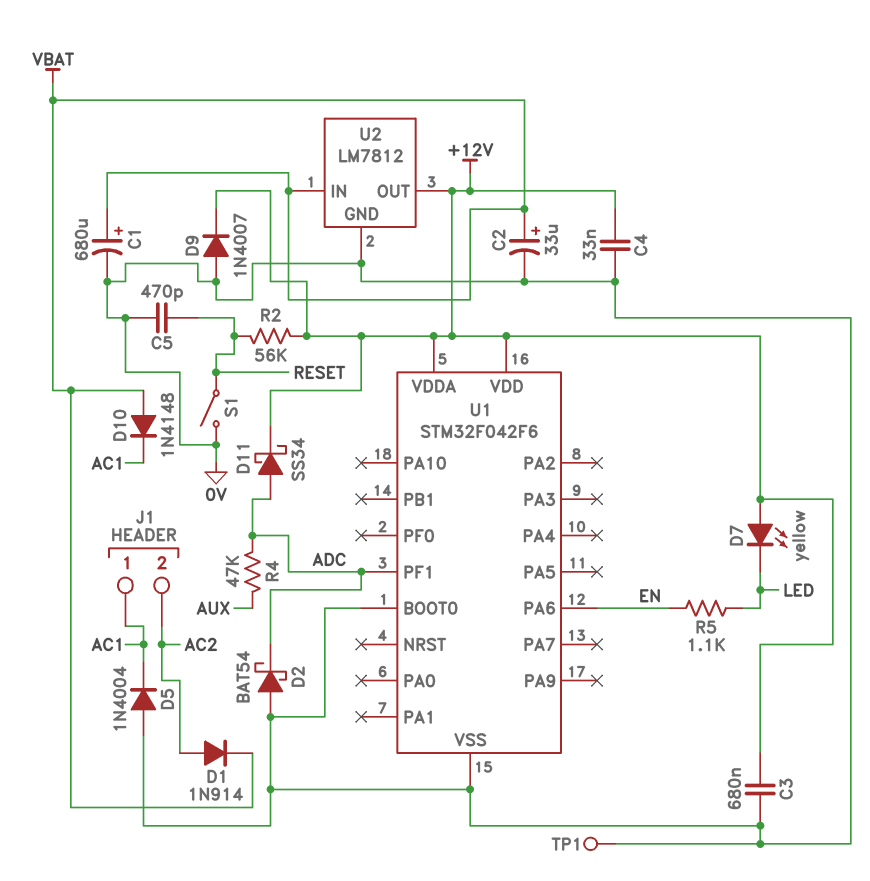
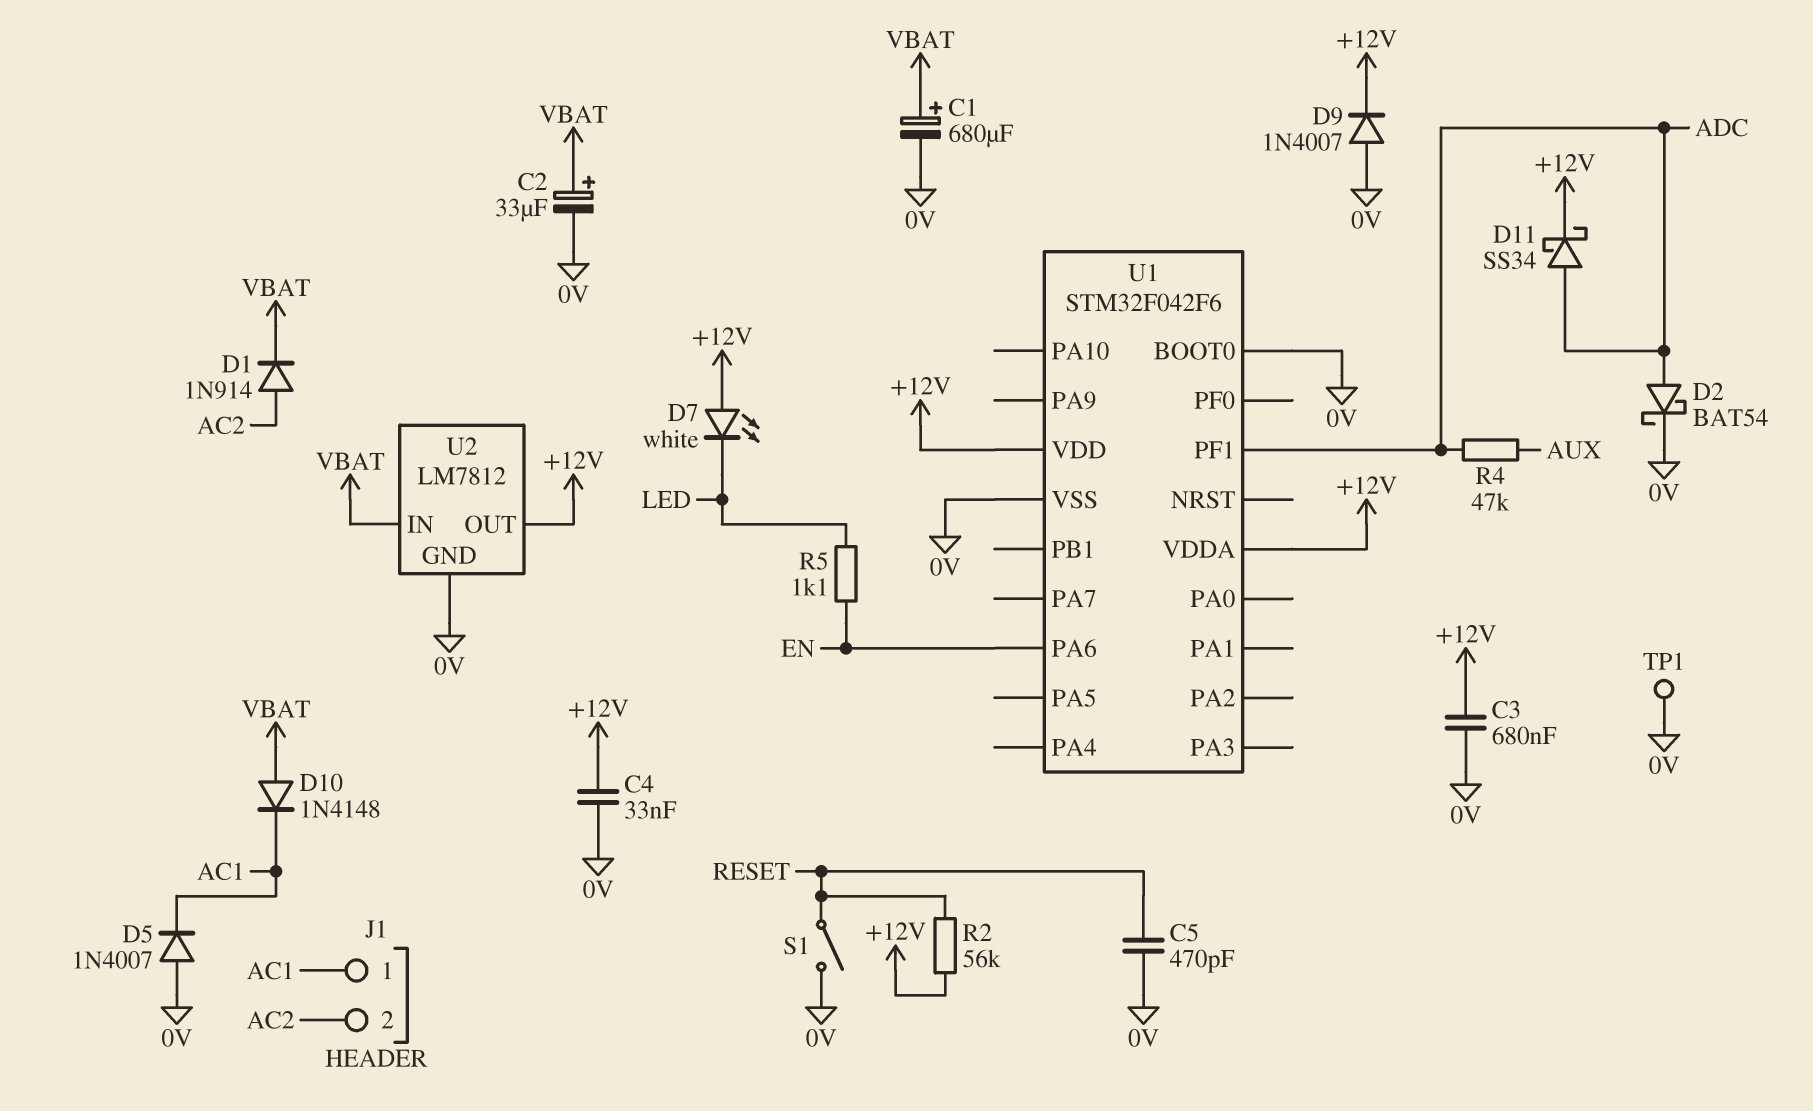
D2: schottky BAT54 (A 0V, K ADC) -> schottky BAT54 (A ADC, K 0V)
D5: diode 1N4004 (A 0V, K AC1) -> diode 1N4007 (A 0V, K AC1)
D7: LED yellow (A +12V, K LED) -> LED white (A +12V, K LED)

